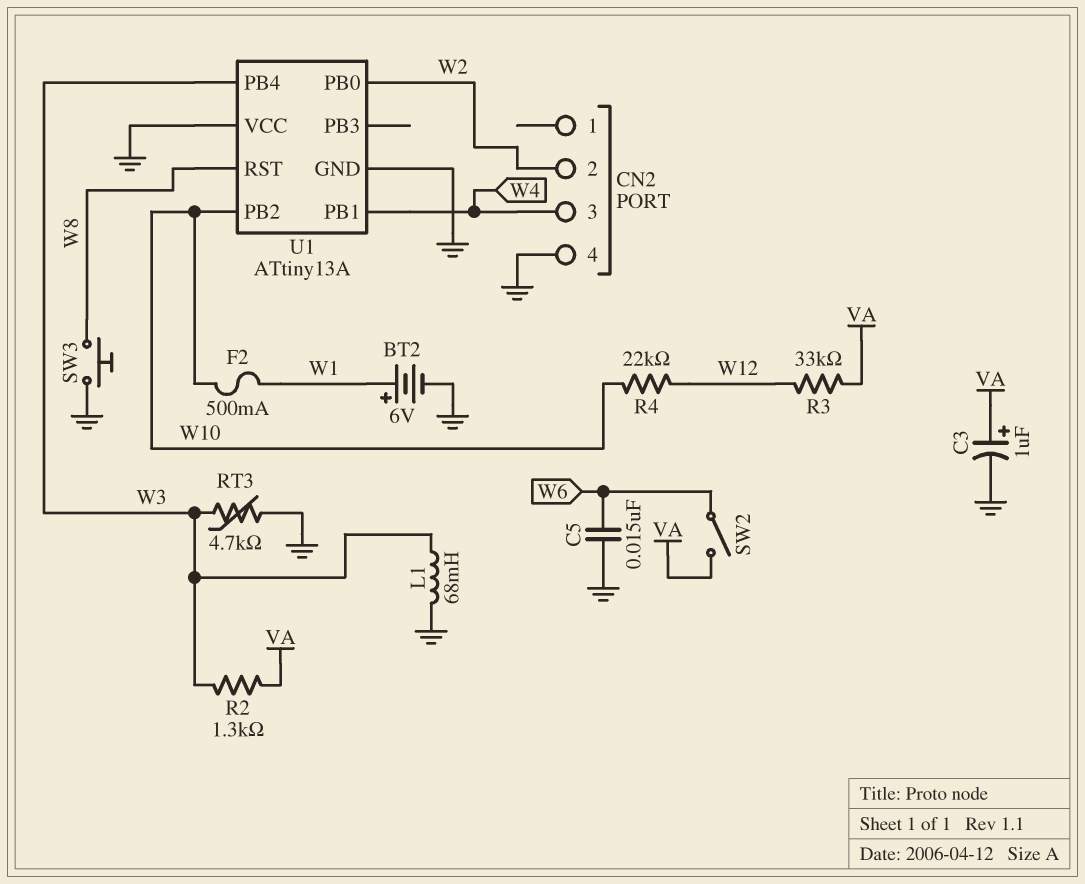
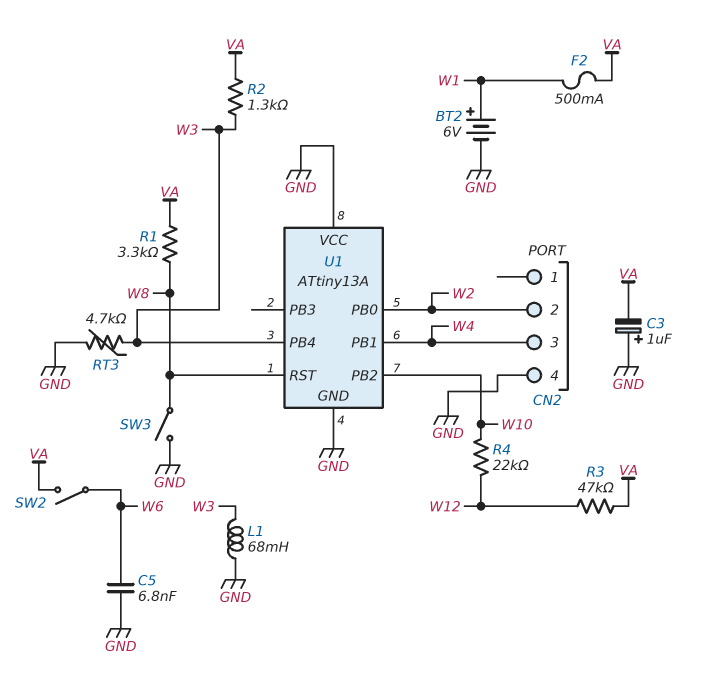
C3: 1uF (plus VA, minus GND) -> 1uF (plus GND, minus VA)
C5: 15nF (GND, W6) -> 6.8nF (GND, W6)
F2: 500mA (W1, W10) -> 500mA (VA, W1)
R1: none -> 3.3k (VA, W8)
R3: 33k (VA, W12) -> 47k (VA, W12)
SW3: button (GND, W8) -> switch (GND, W8)

